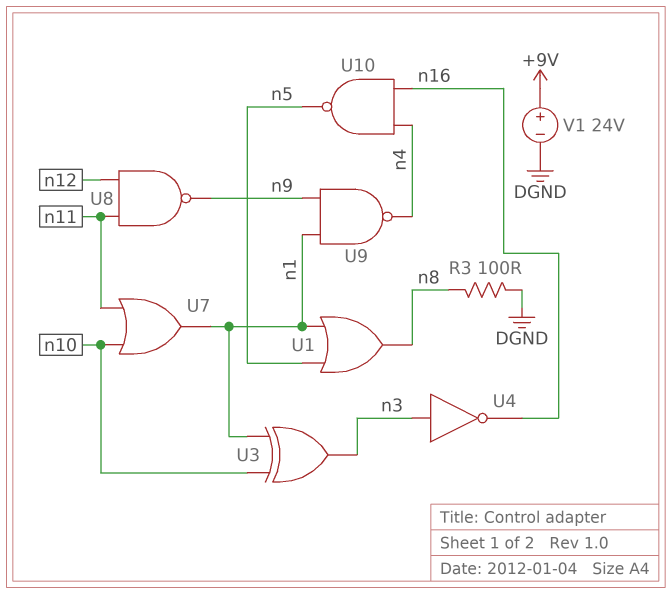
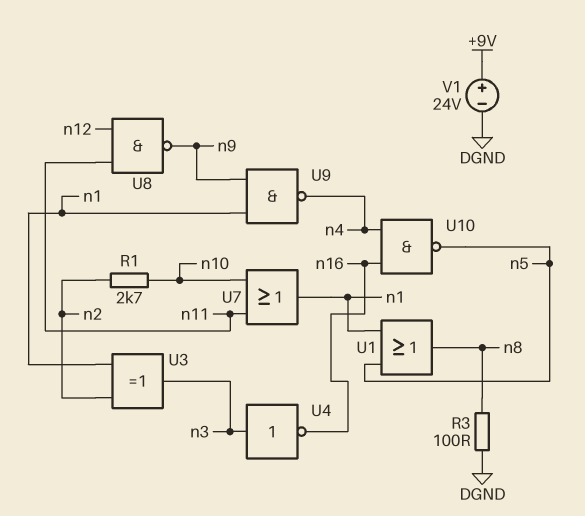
R1: none -> 2.7k (n2, n10)
U3: XOR (in n1, in n10, out n3) -> XOR (in n1, in n2, out n3)

